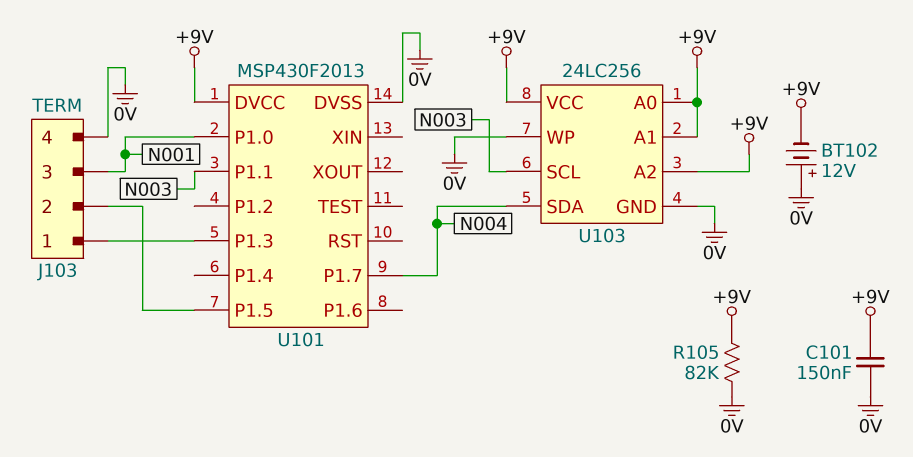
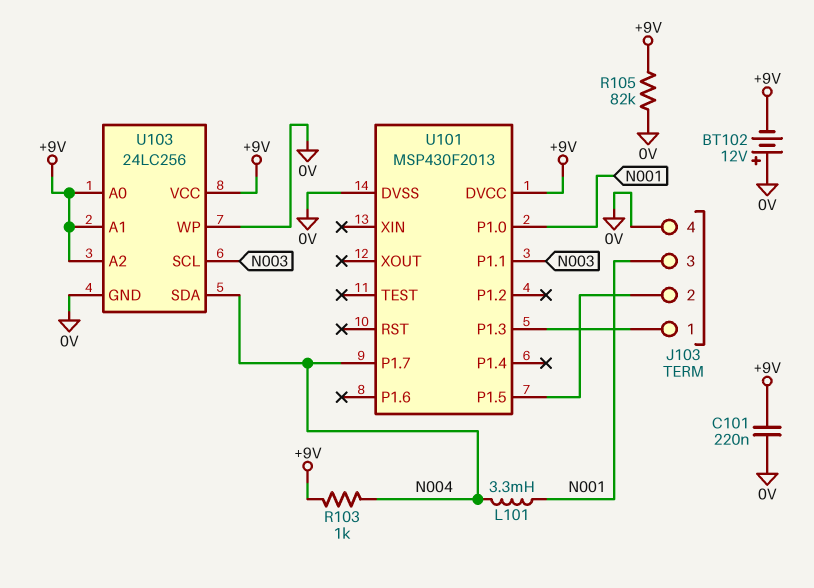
C101: 150nF (+9V, 0V) -> 220nF (+9V, 0V)
L101: none -> 3.3mH (N001, N004)
R103: none -> 1k (+9V, N004)

